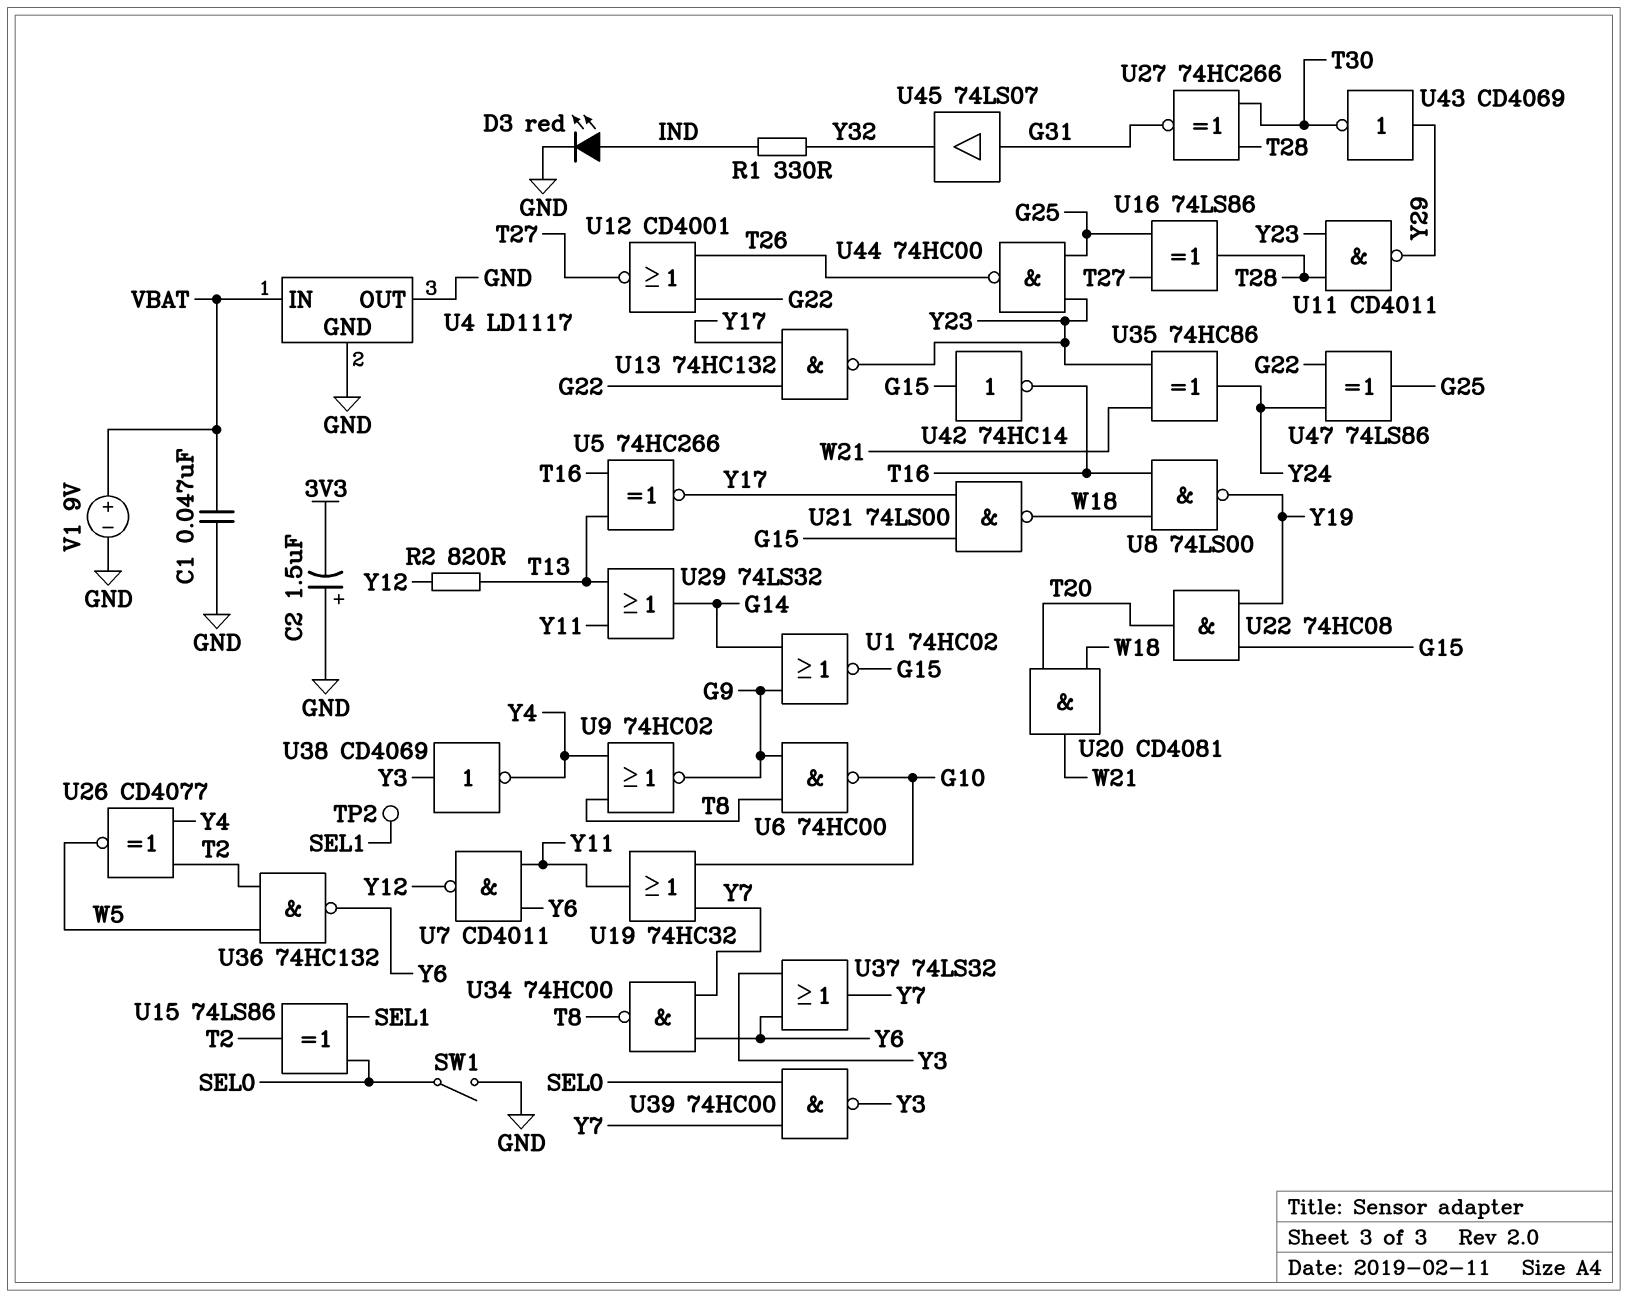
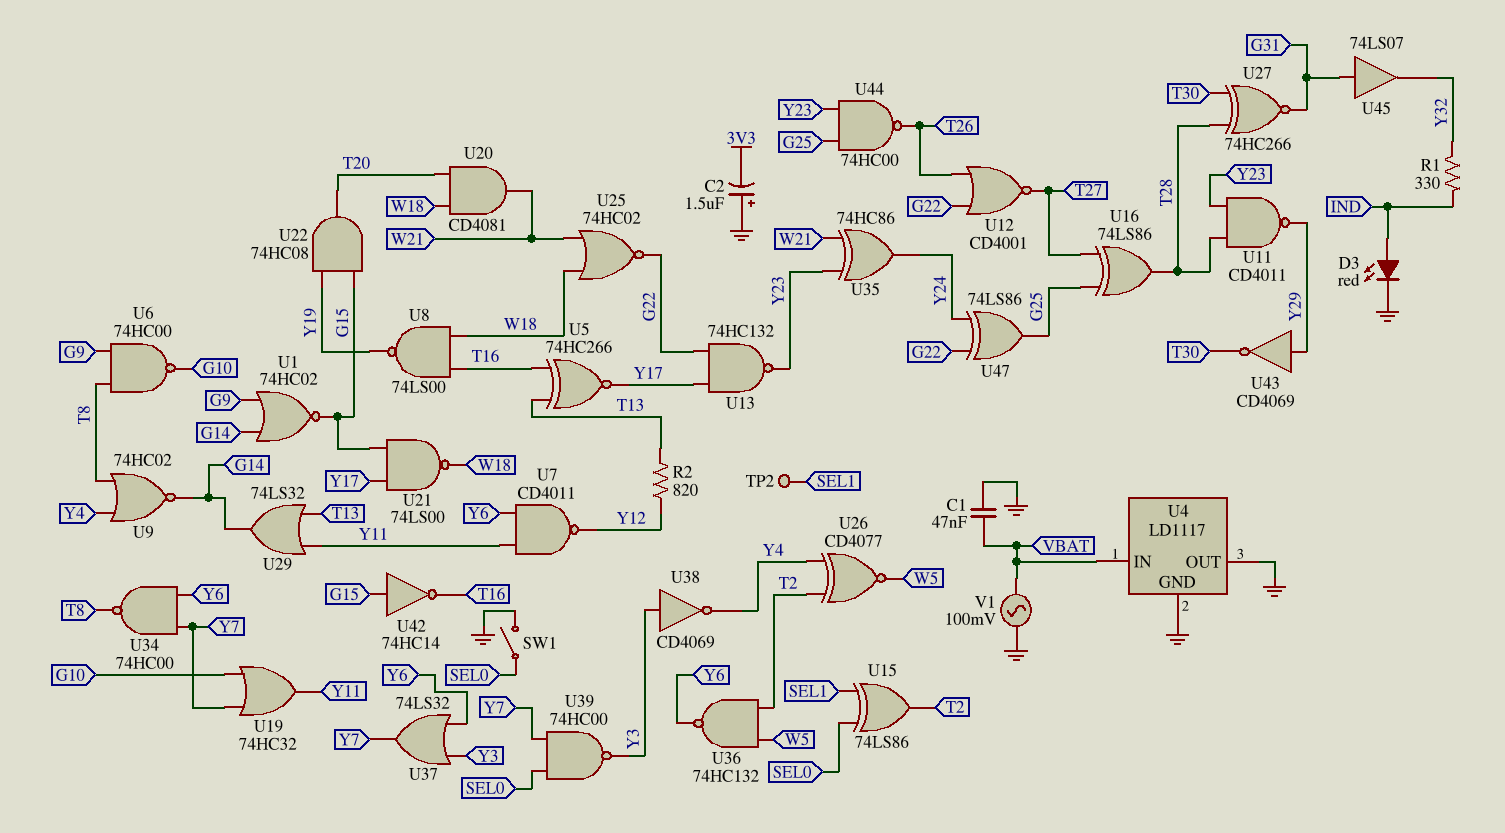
U9: NOR 74HC02 (in T8, in Y4, out G9) -> NOR 74HC02 (in T8, in Y4, out G14)
U25: none -> NOR 74HC02 (in W18, in W21, out G22)
V1: 9V (plus VBAT, minus GND) -> AC 100mV (GND, VBAT)

